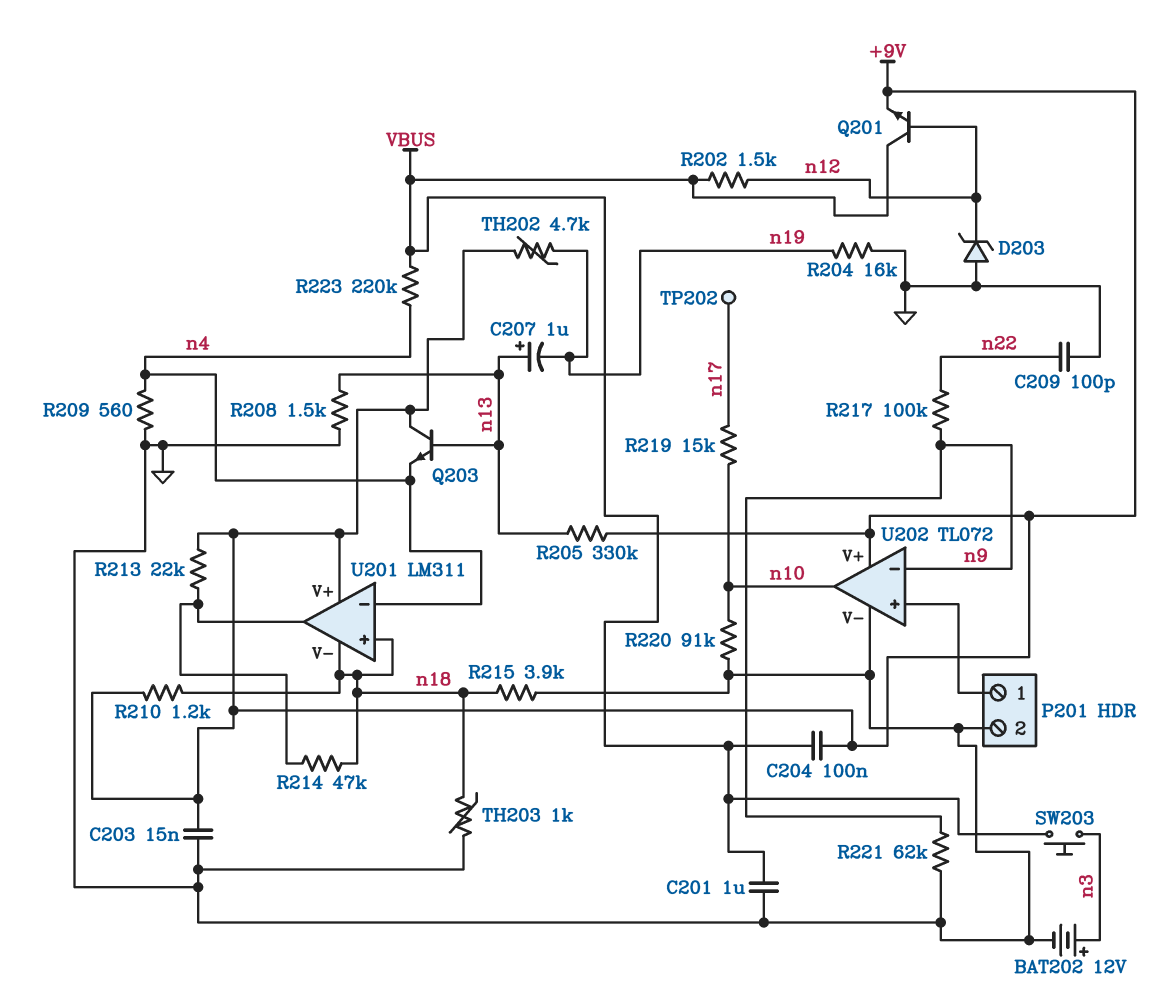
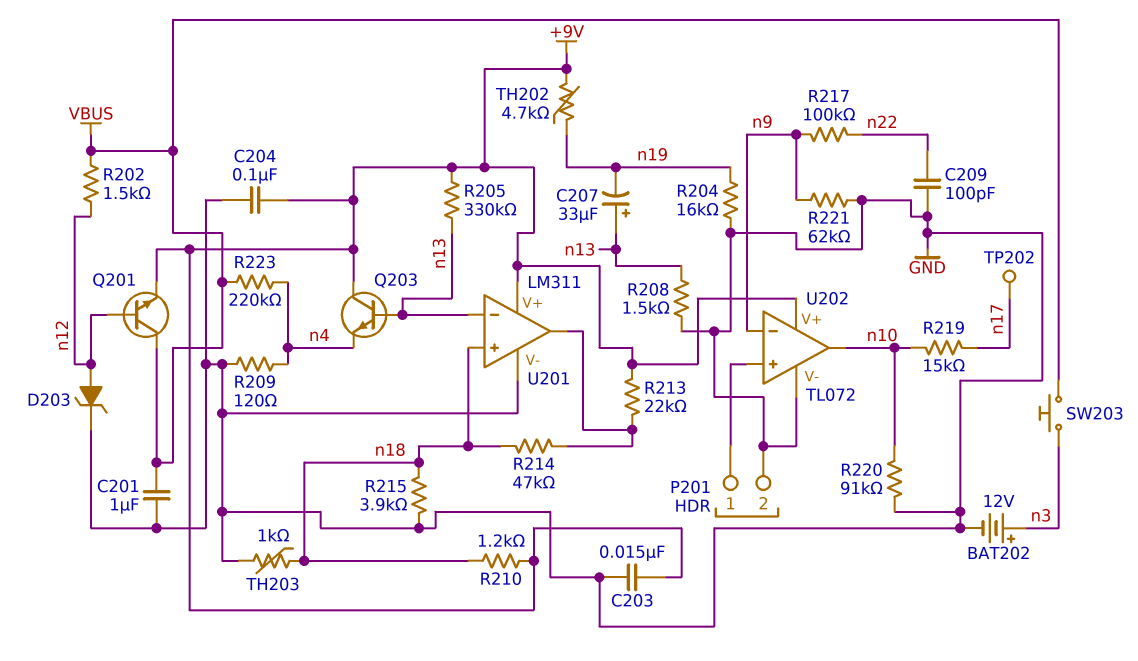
C204: 100nF (+9V, VBUS) -> 100nF (+9V, GND)
C207: 1uF (plus n13, minus n19) -> 33uF (plus n13, minus n19)
D203: zener (A GND, K n12) -> zener (A n12, K GND)
R209: 560 (GND, n4) -> 120 (GND, n4)
U201 pin V-: n18 -> GND
U201 pin in-: n4 -> n13

